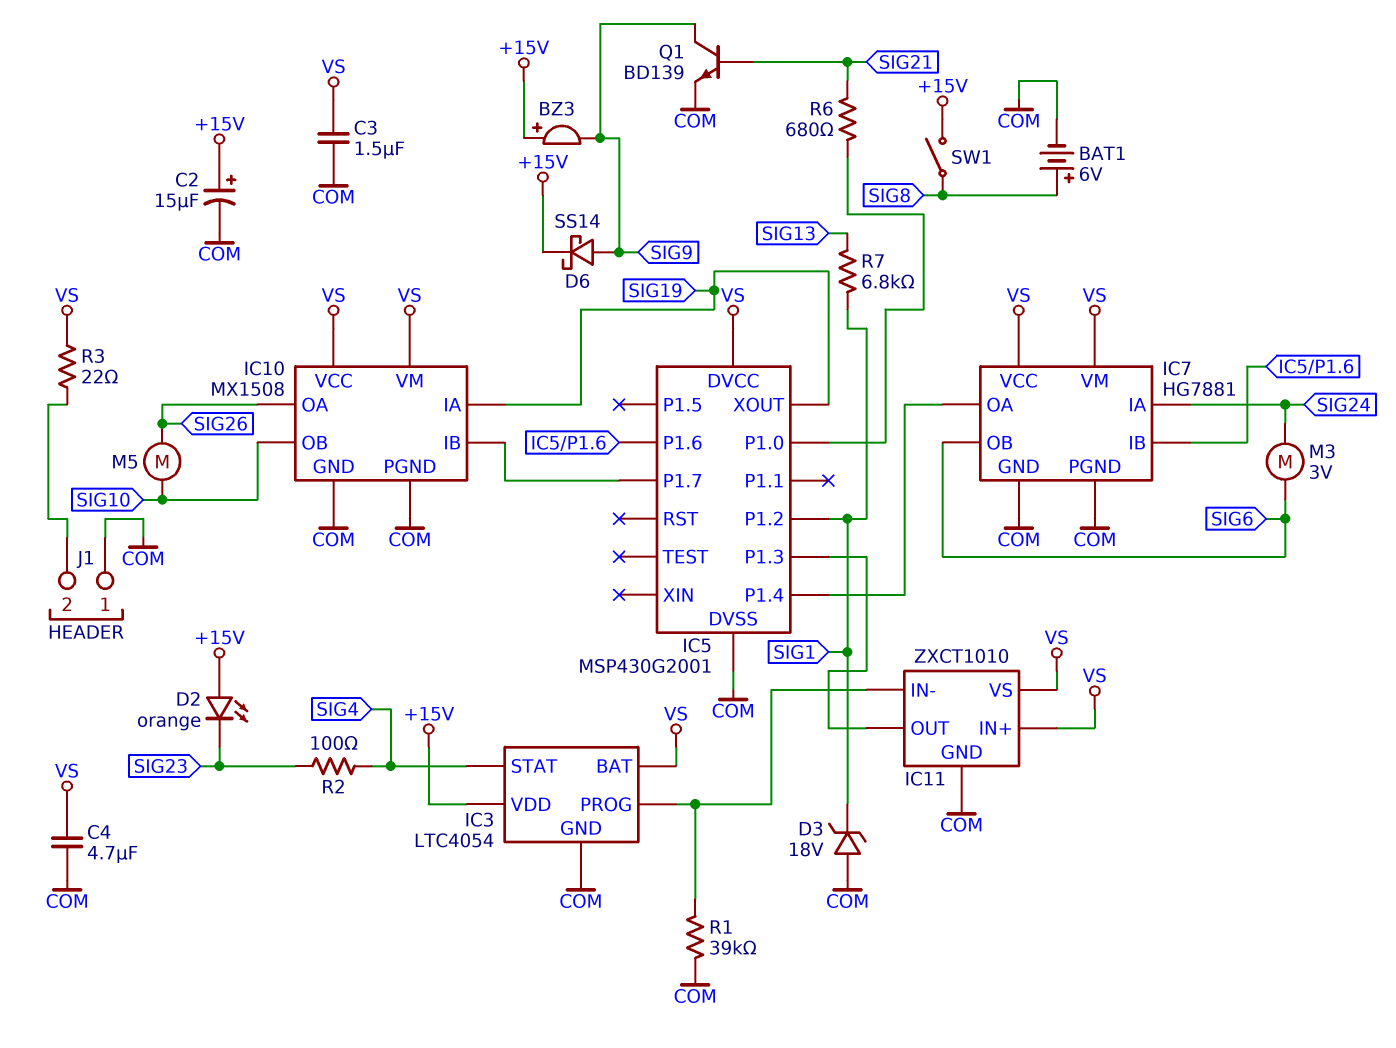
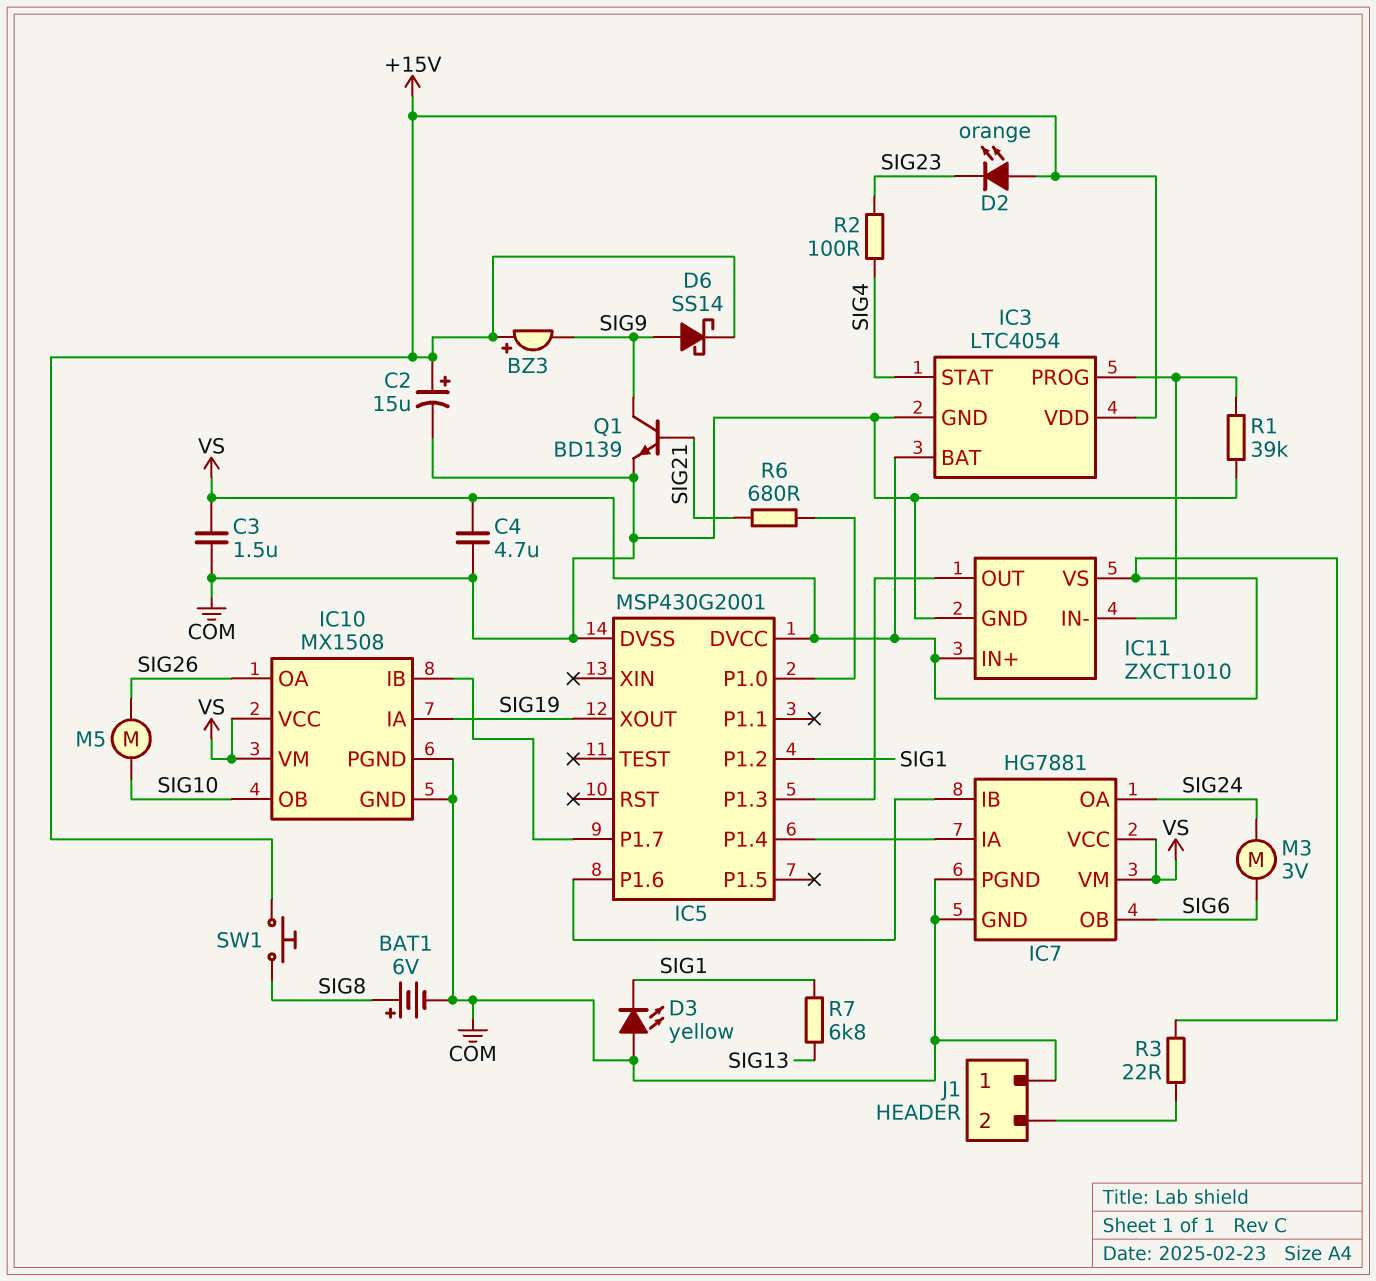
D3: zener 18V (A COM, K SIG1) -> LED yellow (A COM, K SIG1)
IC7 pin IA: SIG24 -> IC5/P1.4
IC7 pin OA: IC5/P1.4 -> SIG24
SW1: switch (+15V, SIG8) -> button (+15V, SIG8)

